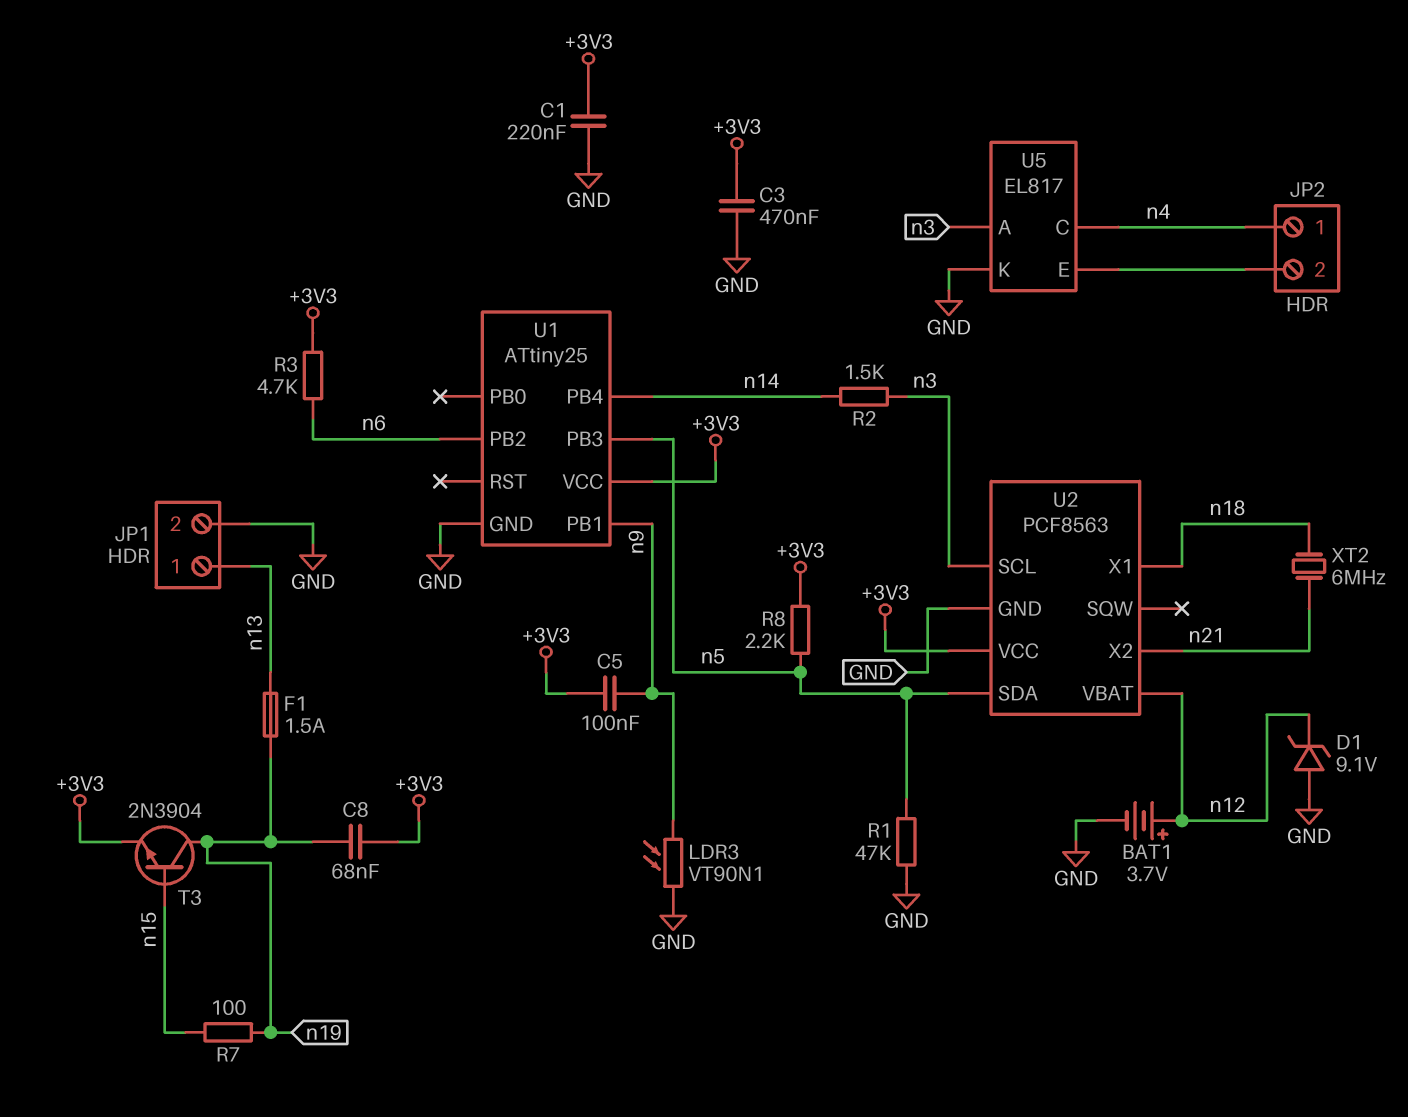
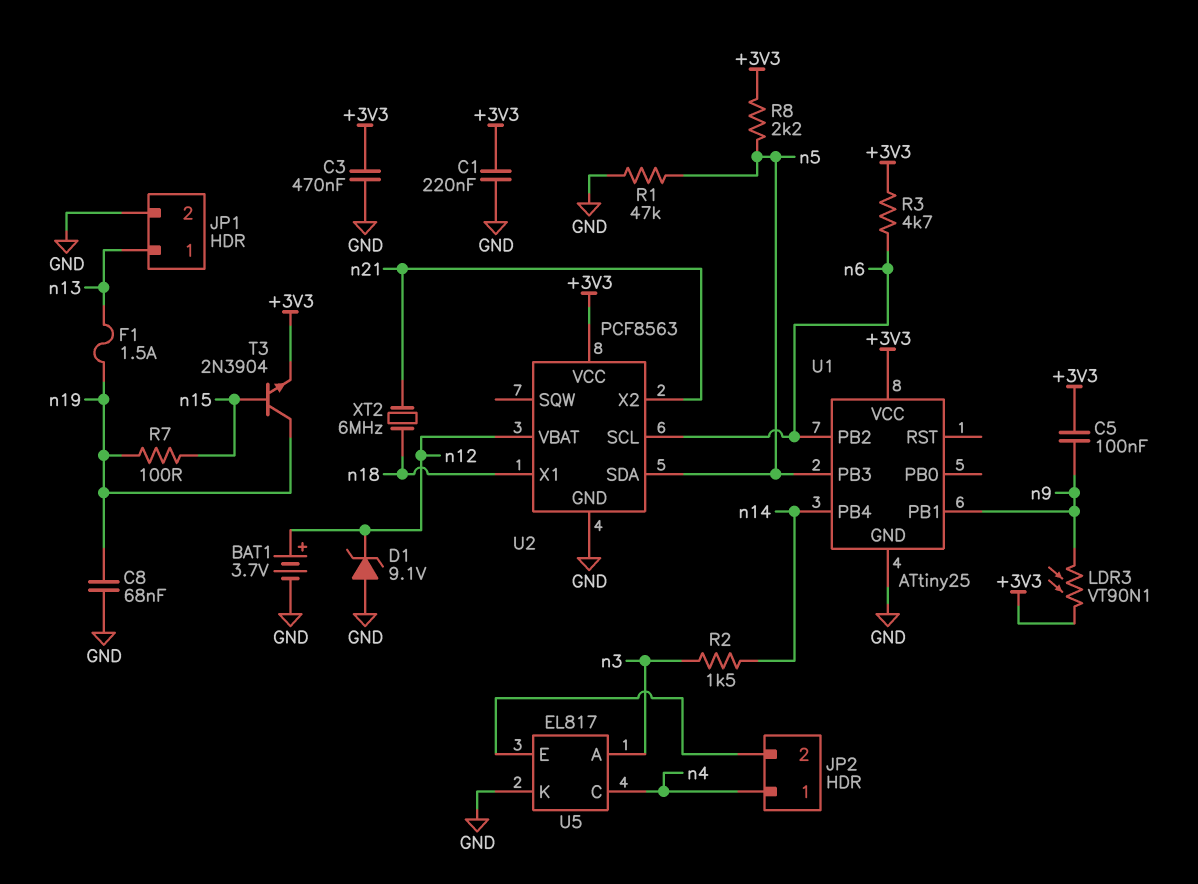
C8: 68nF (+3V3, n19) -> 68nF (GND, n19)
LDR3: VT90N1 (GND, n9) -> VT90N1 (+3V3, n9)
U2 pin SCL: n3 -> n6

